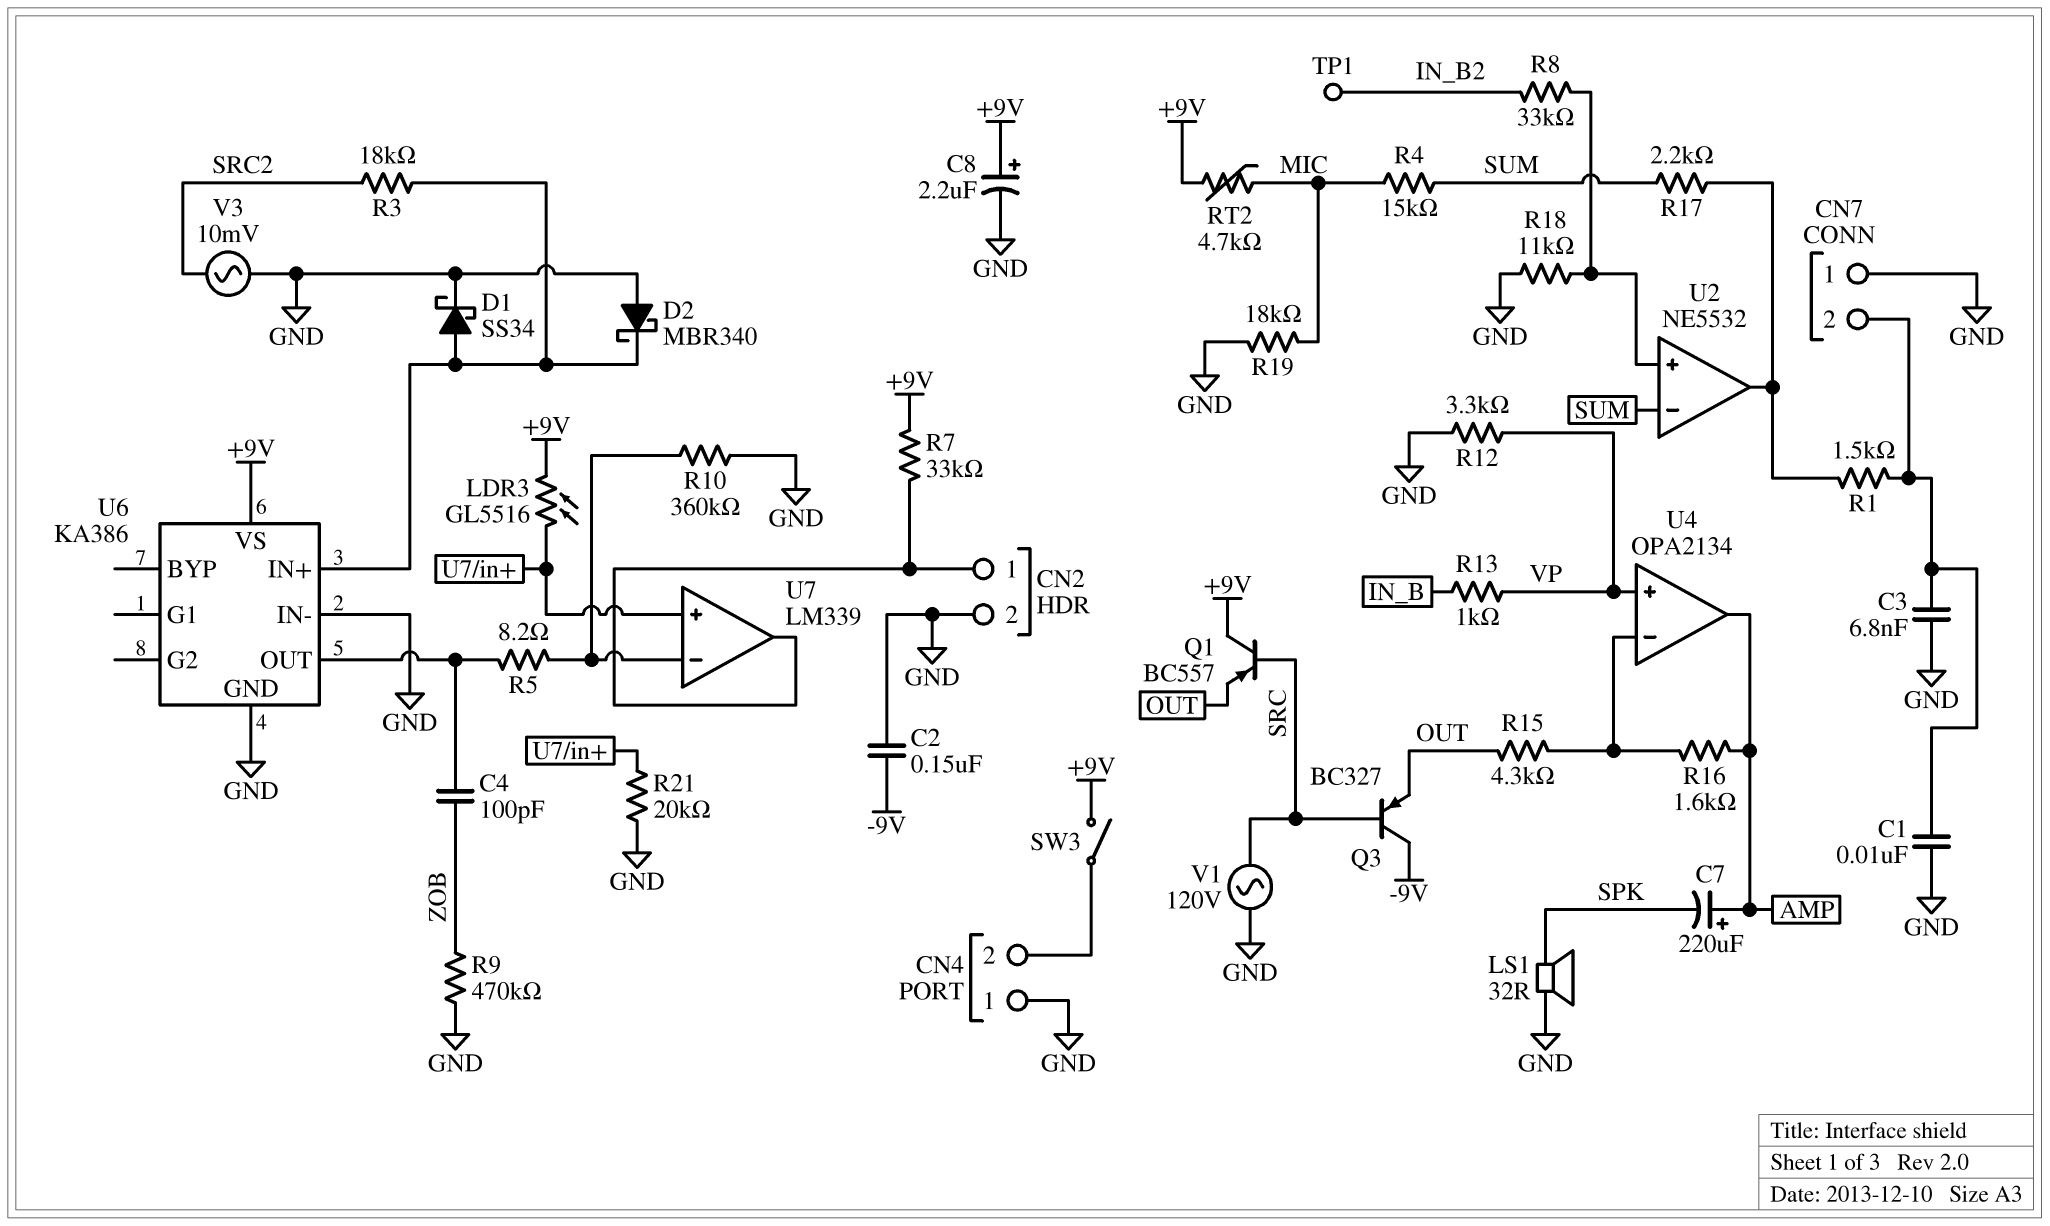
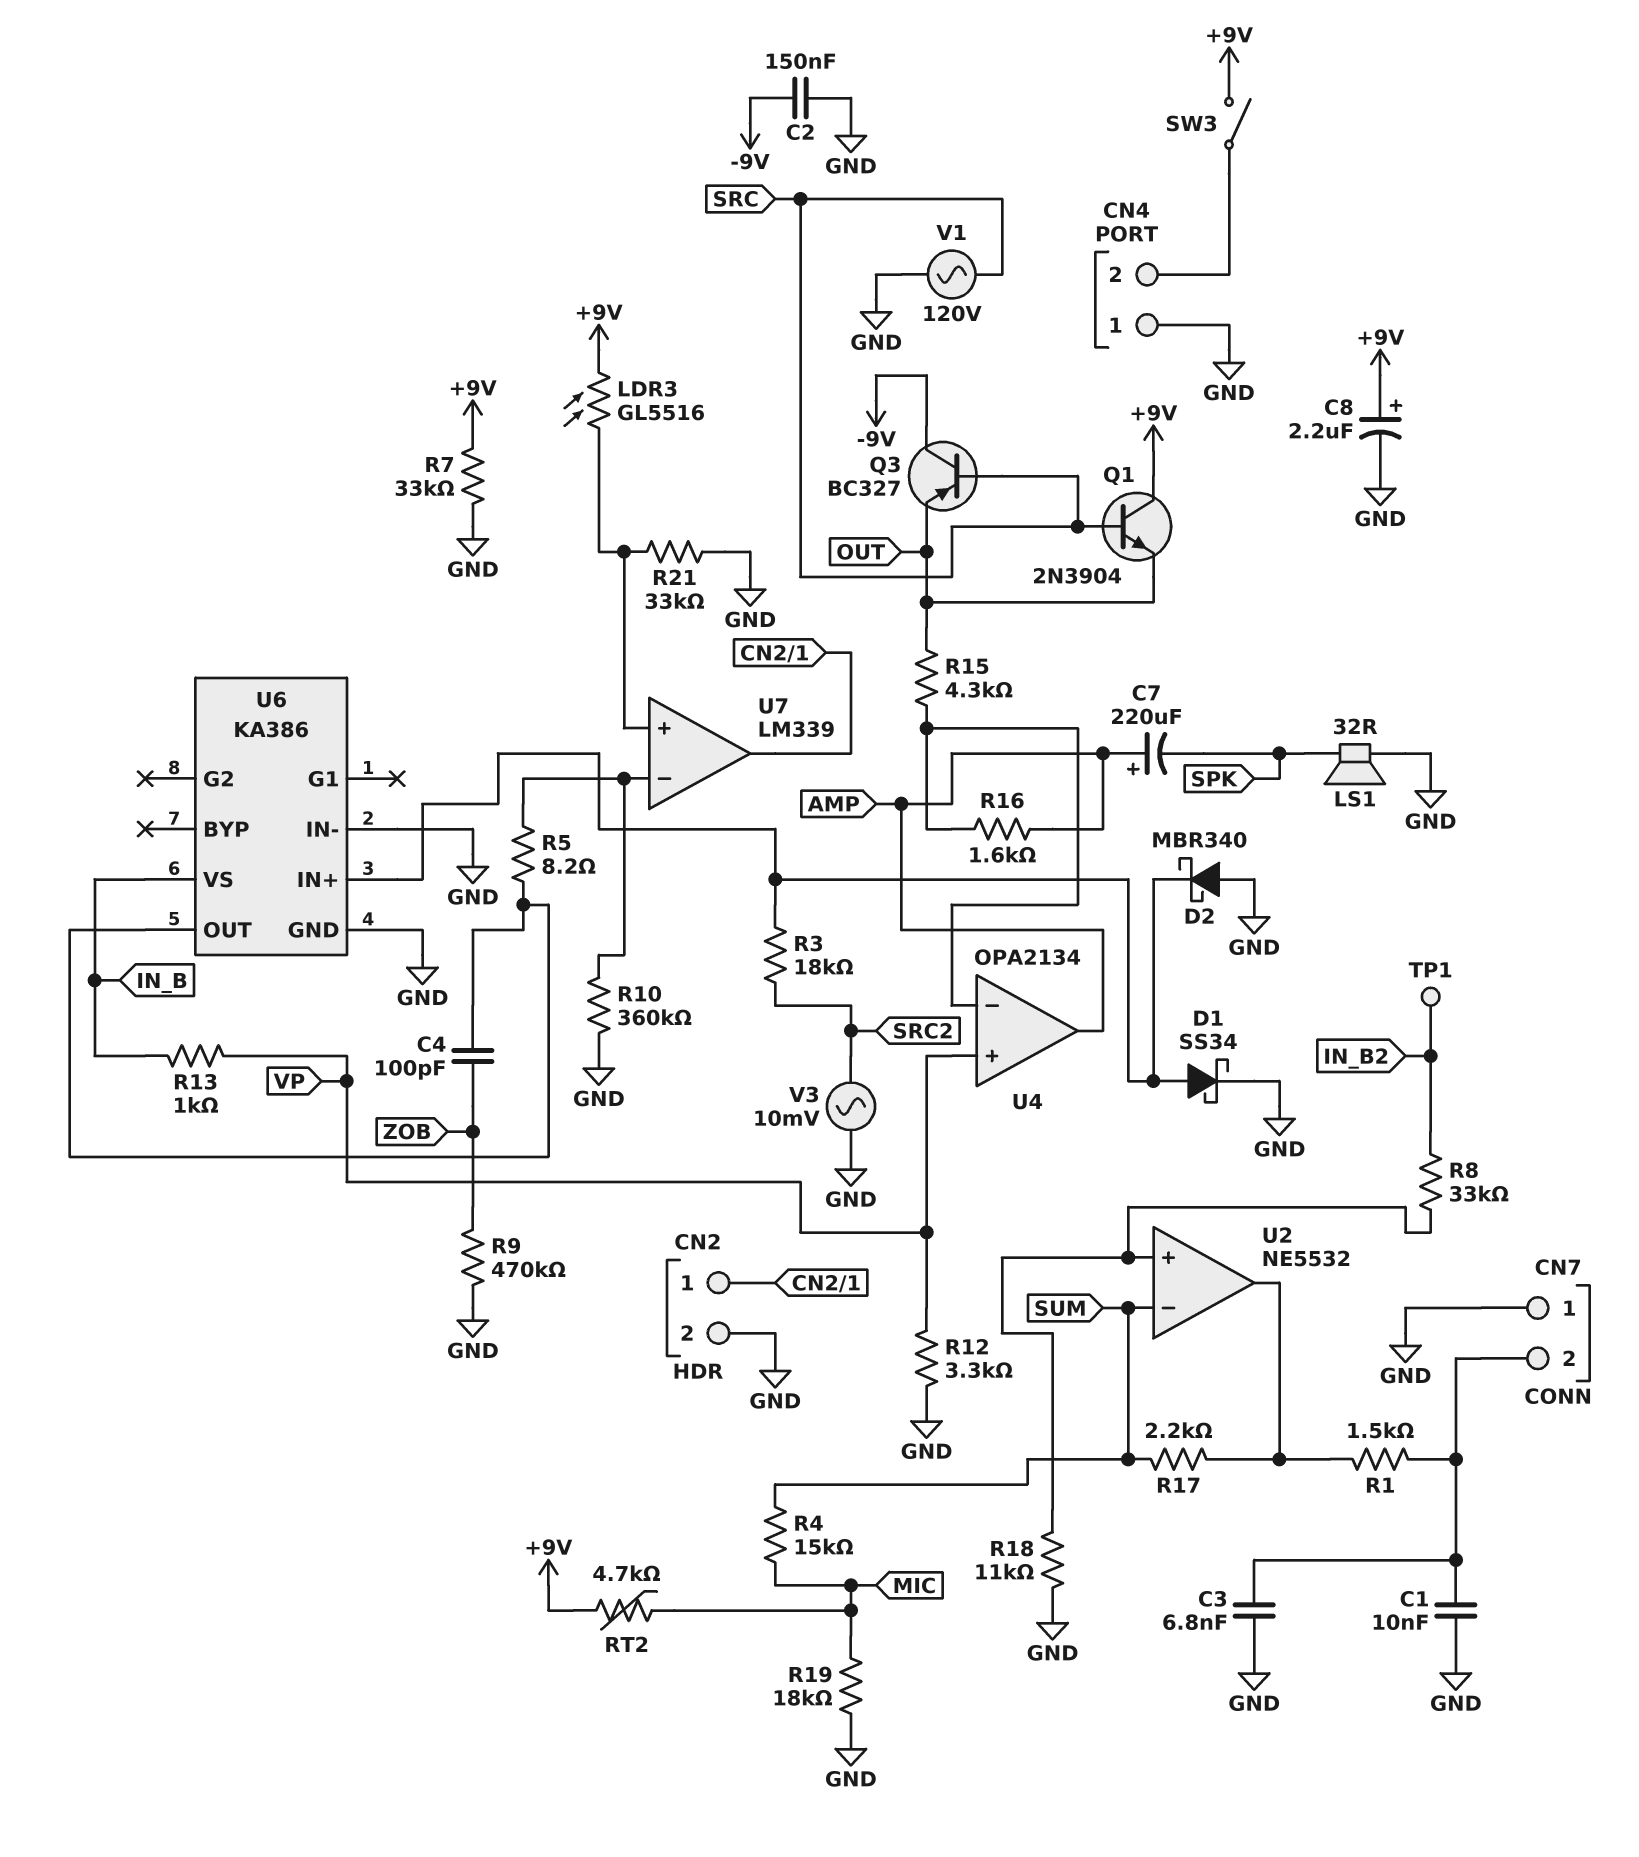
Q1: PNP BC557 (B SRC, C +9V, E OUT) -> NPN 2N3904 (B SRC, C +9V, E OUT)
R7: 33k (+9V, CN2/1) -> 33k (+9V, GND)
R21: 20k (GND, U7/in+) -> 33k (GND, U7/in+)
U6 pin VS: +9V -> IN_B

